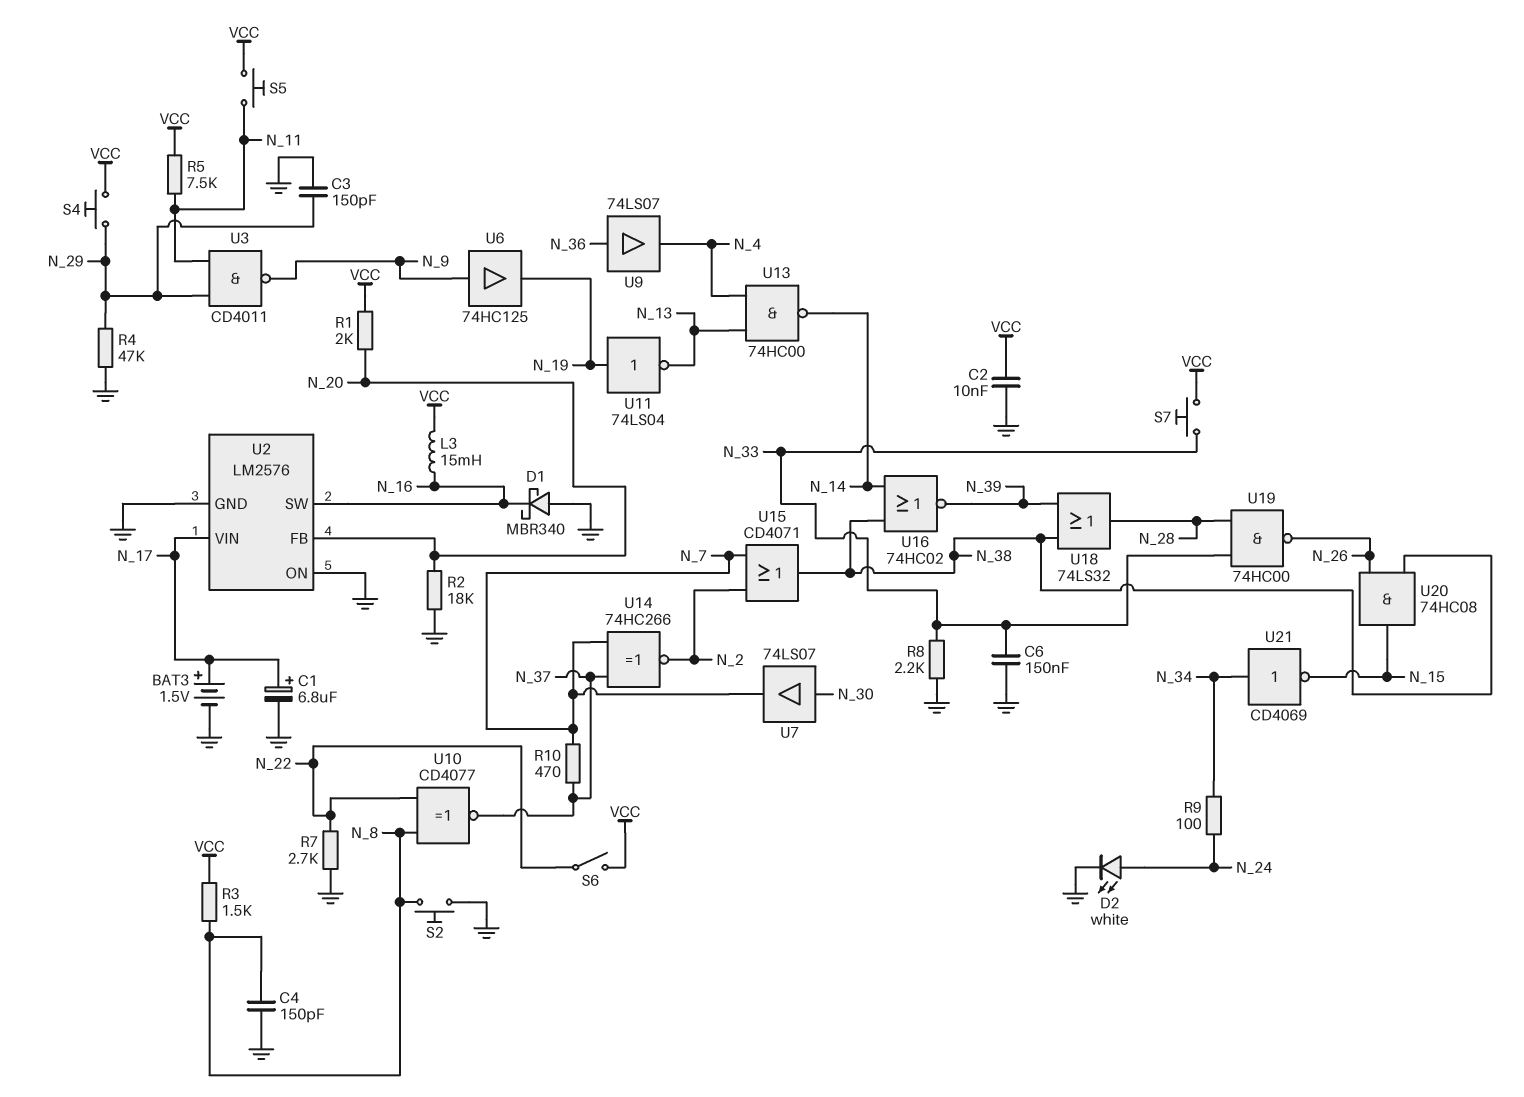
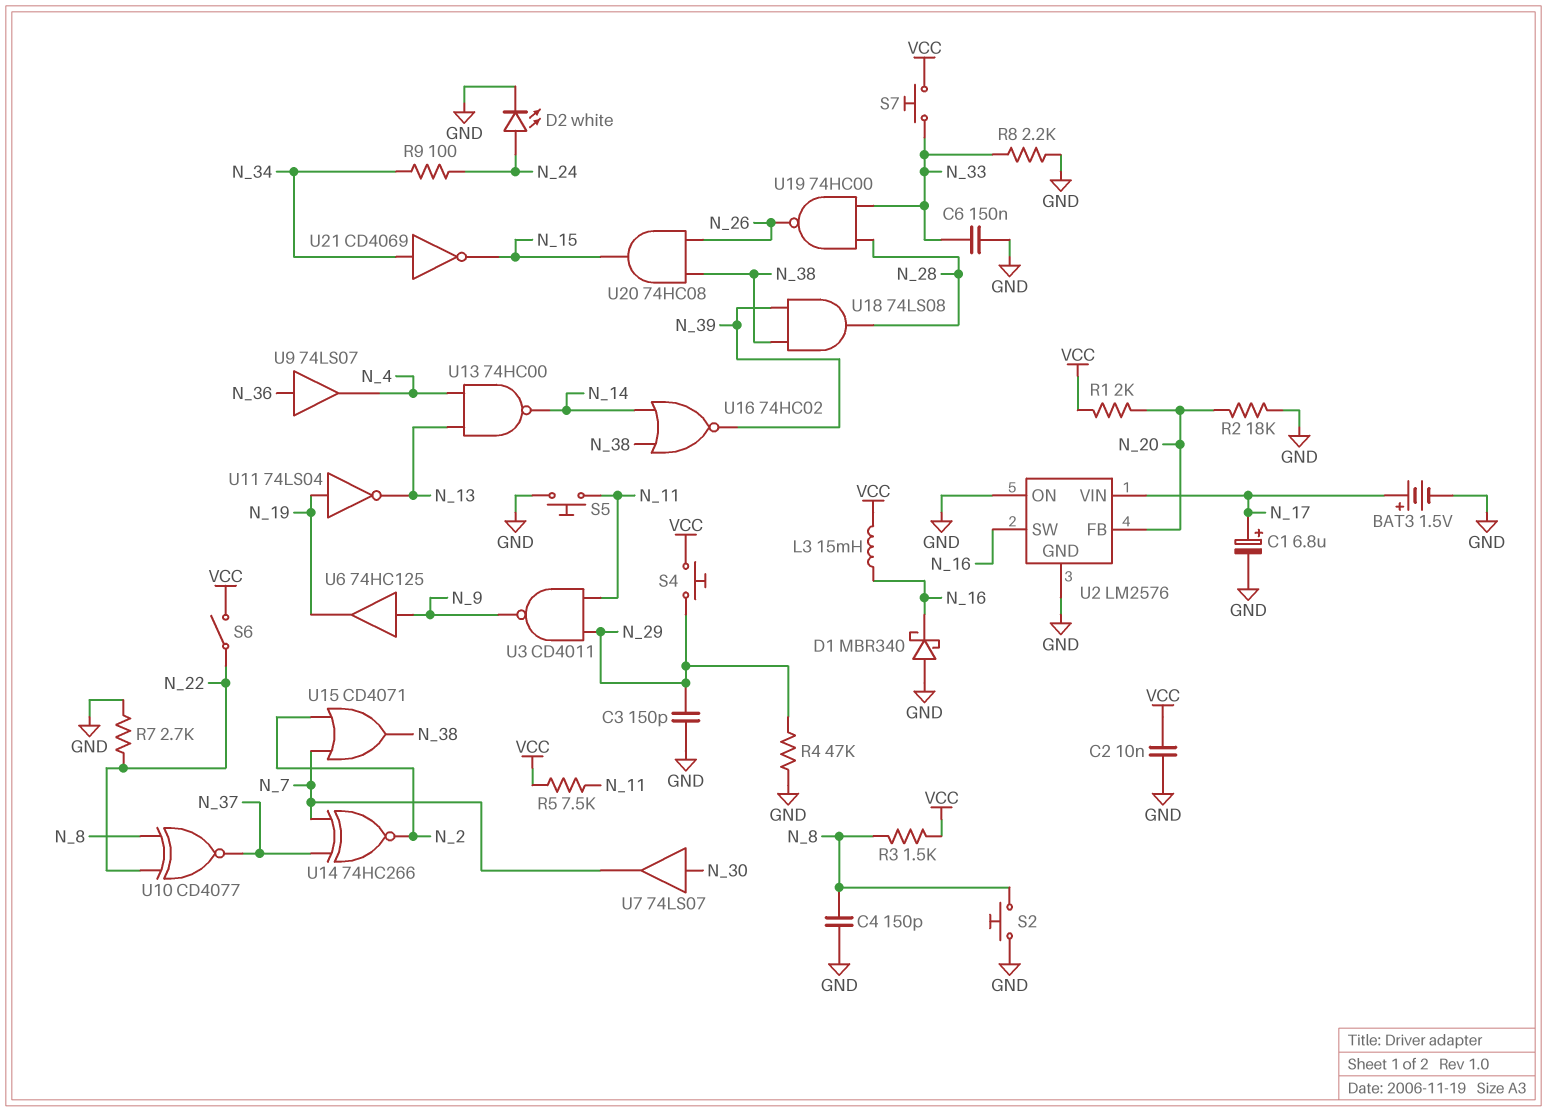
R10: 470 (N_7, N_37) -> none
S5: button (N_11, VCC) -> button (GND, N_11)
U18: OR 74LS32 (in N_38, in N_39, out N_28) -> AND 74LS08 (in N_38, in N_39, out N_28)

